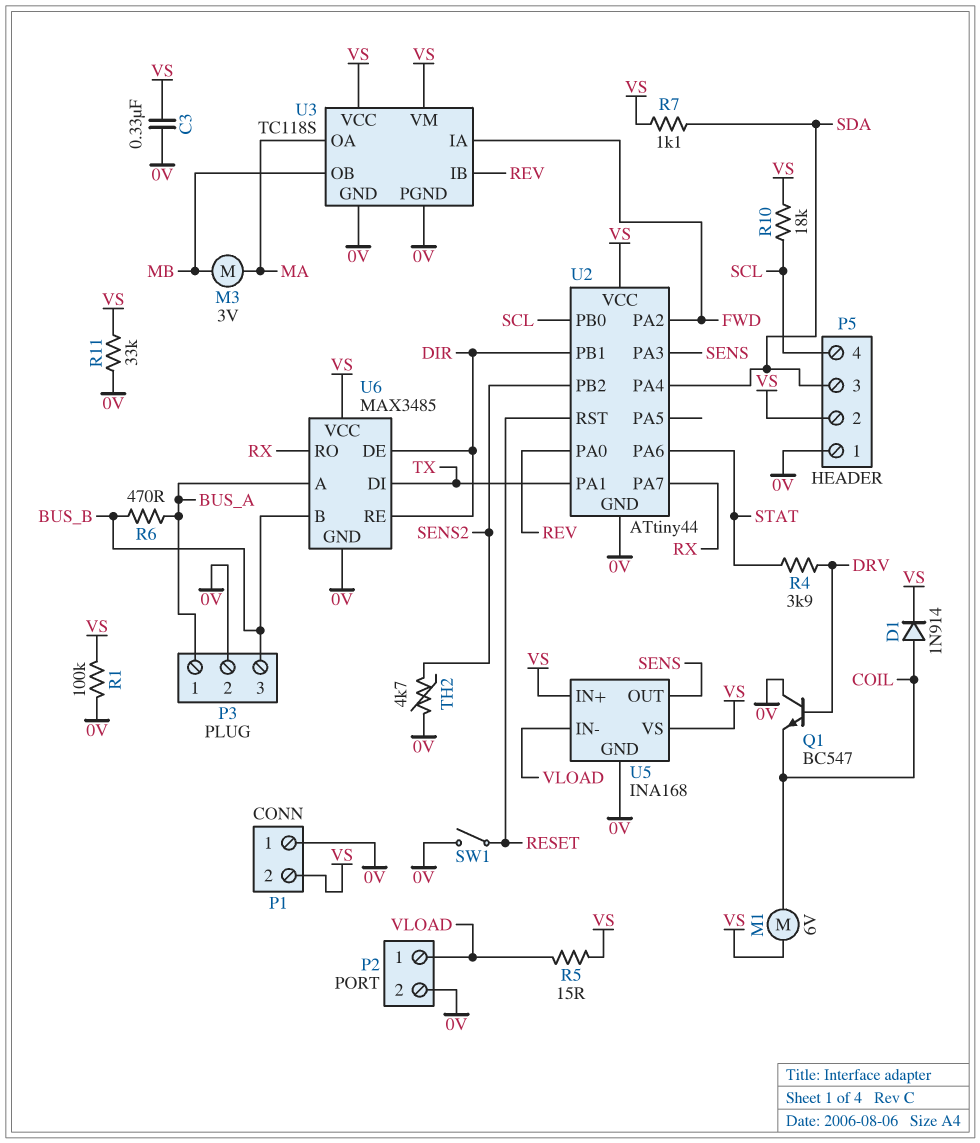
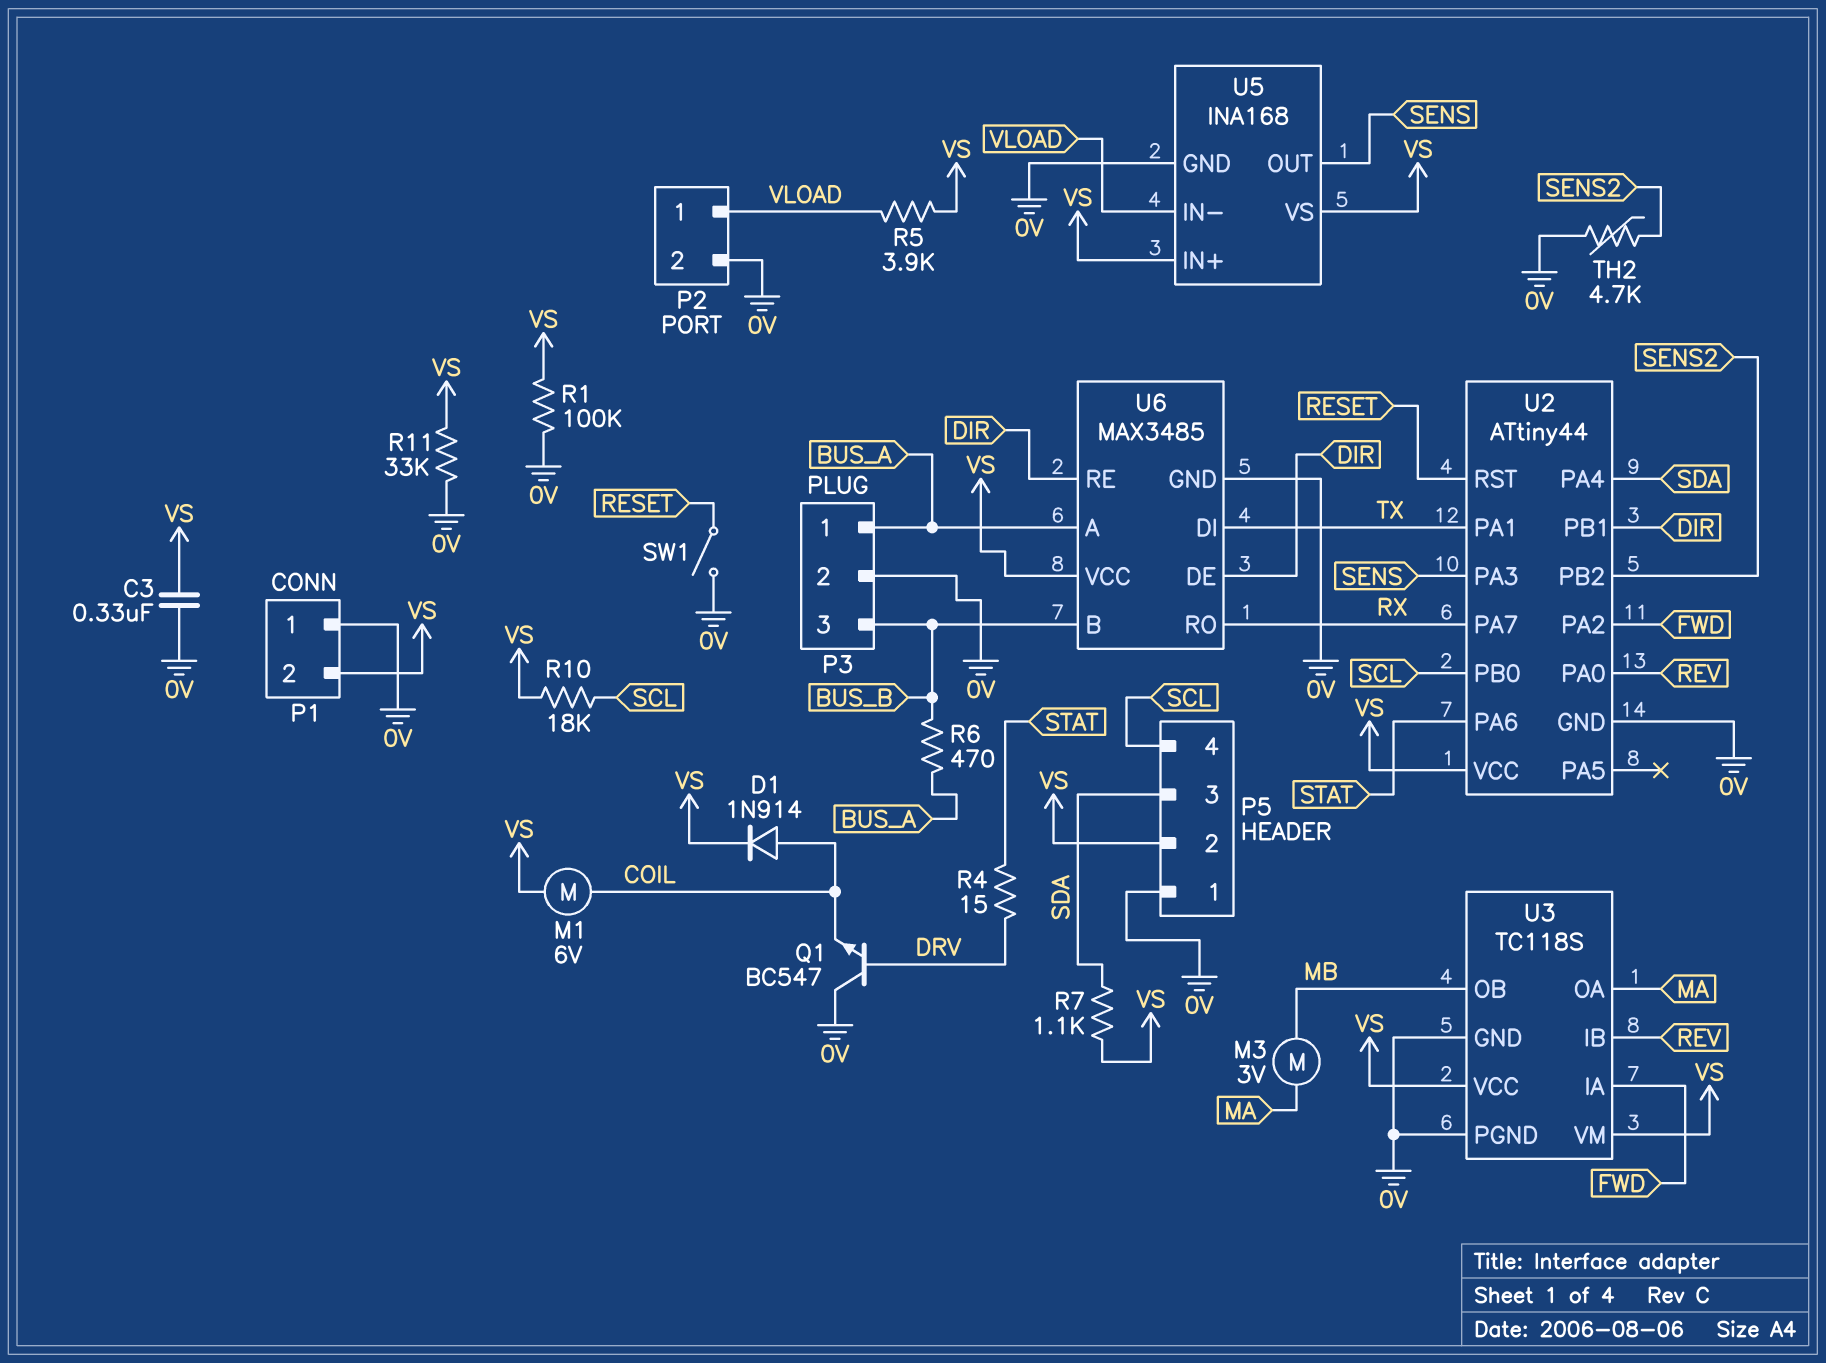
R4: 3.9k (DRV, STAT) -> 15 (DRV, STAT)
R5: 15 (VLOAD, VS) -> 3.9k (VLOAD, VS)

